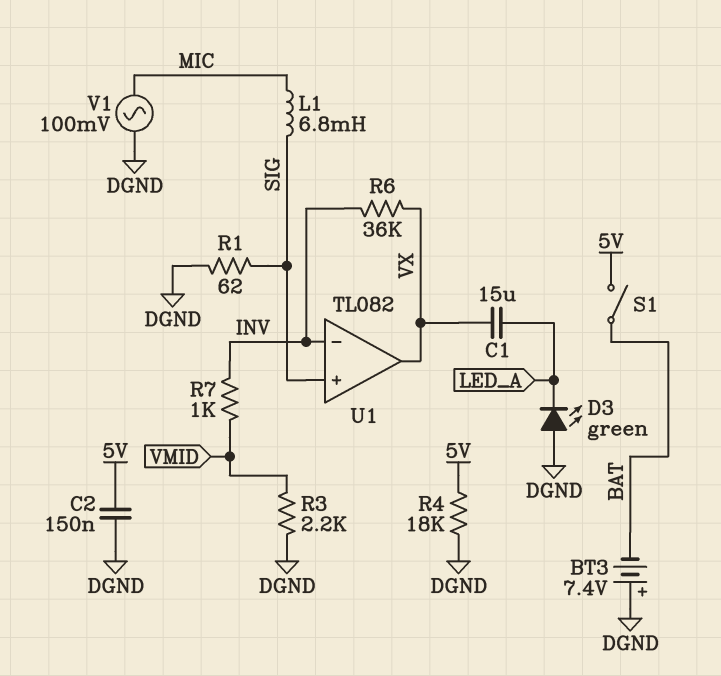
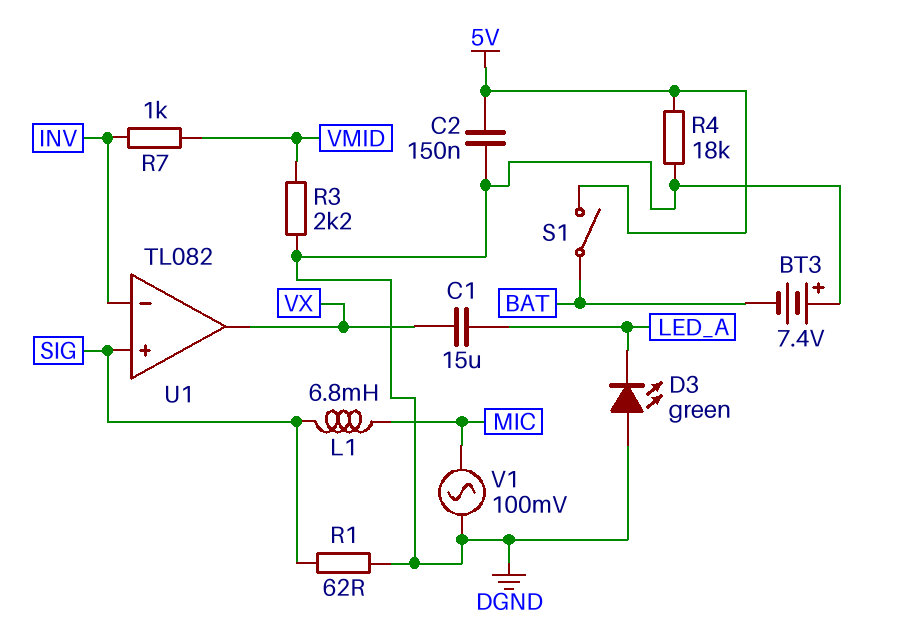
R6: 36k (INV, VX) -> none

